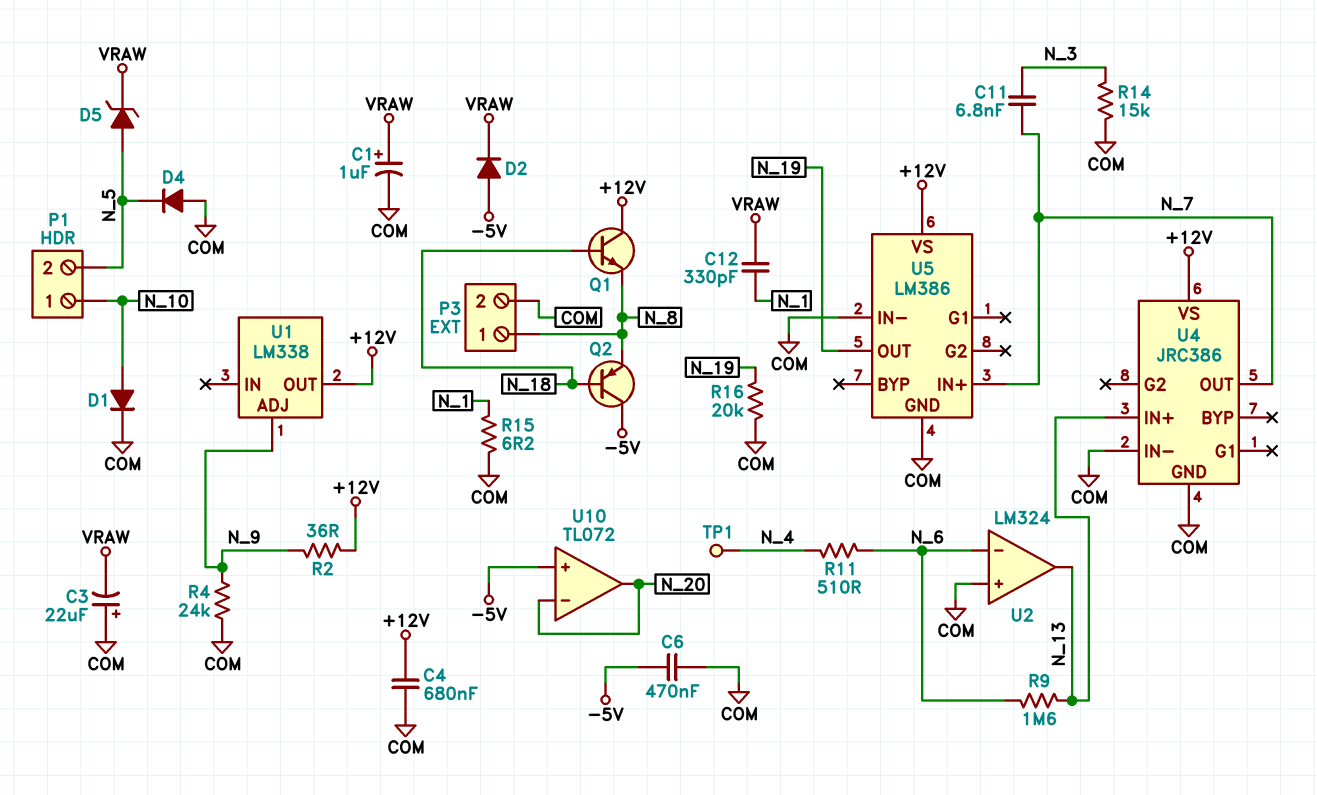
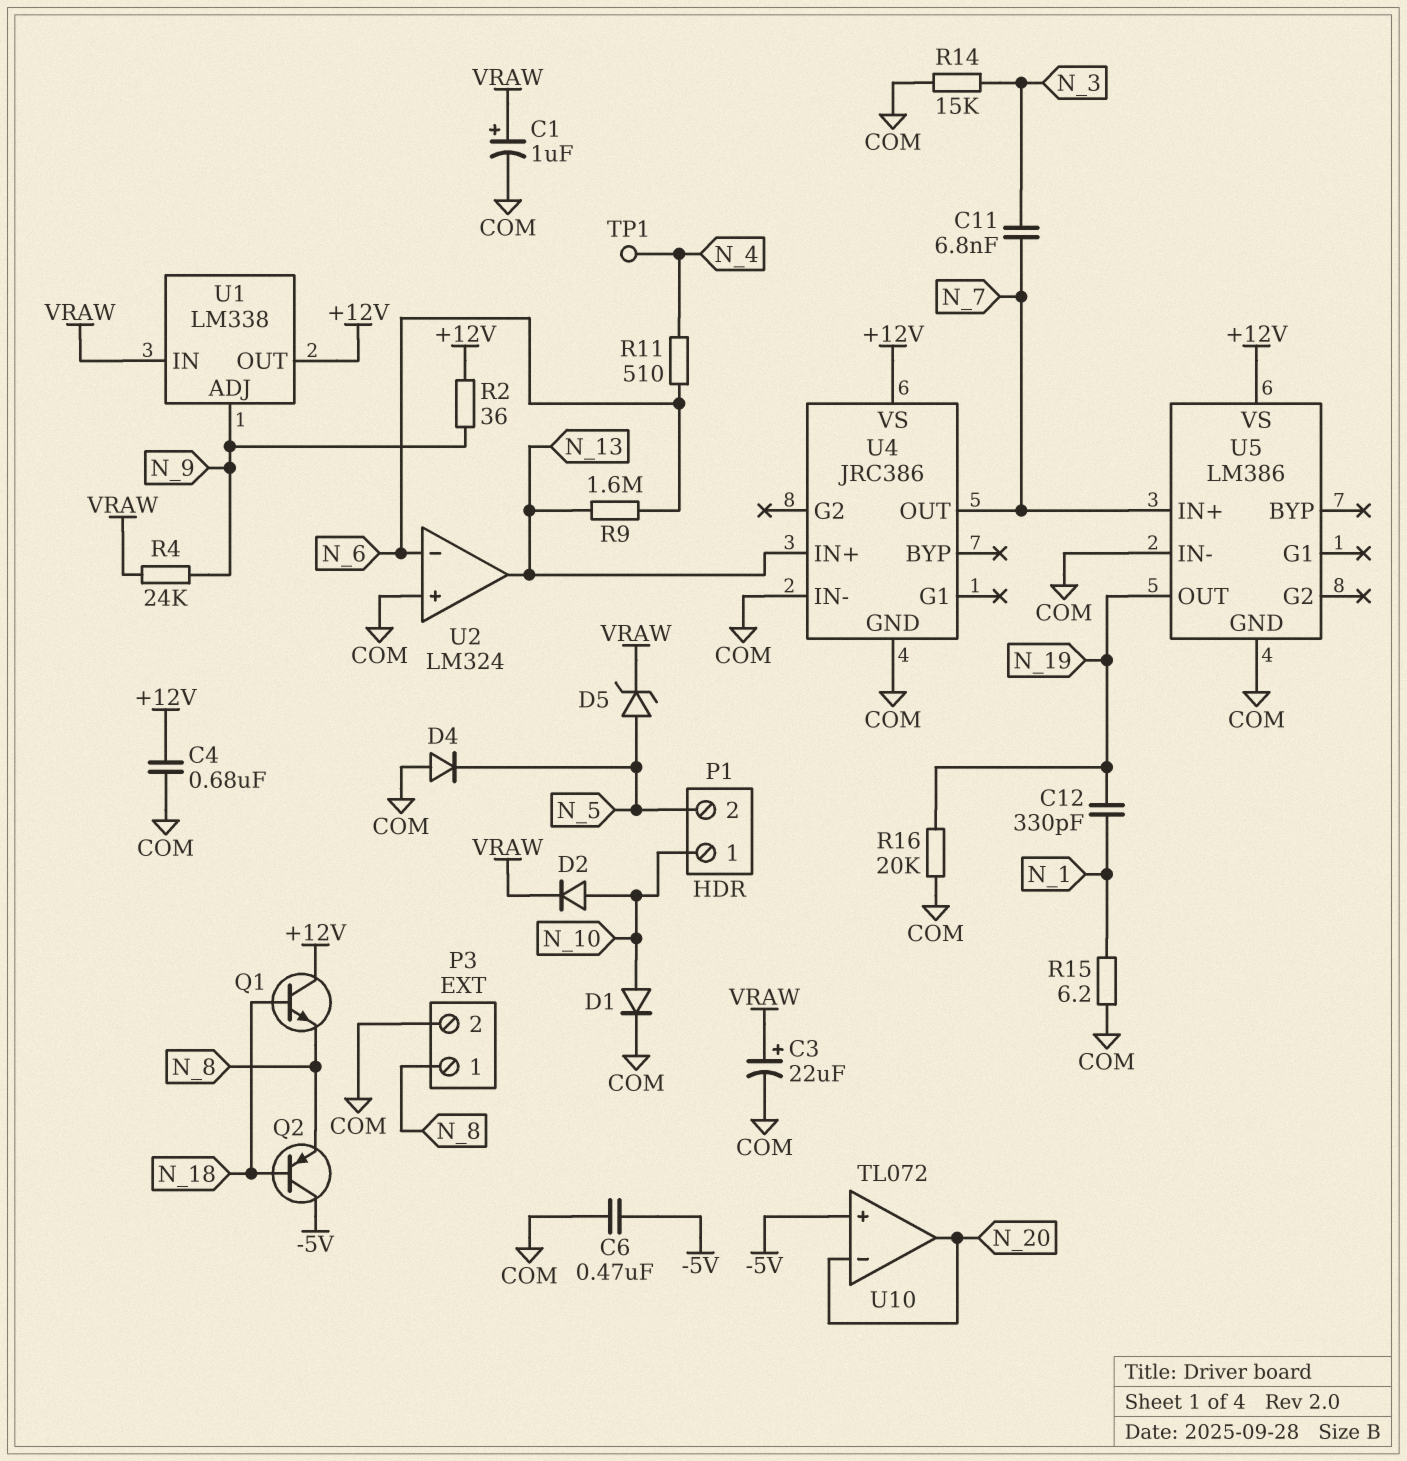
C3: 22uF (plus COM, minus VRAW) -> 22uF (plus VRAW, minus COM)
C12: 330pF (N_1, VRAW) -> 330pF (N_1, N_19)
D2: diode (A -5V, K VRAW) -> diode (A N_10, K VRAW)
R4: 24k (COM, N_9) -> 24k (N_9, VRAW)
U1 pin IN: none -> VRAW

